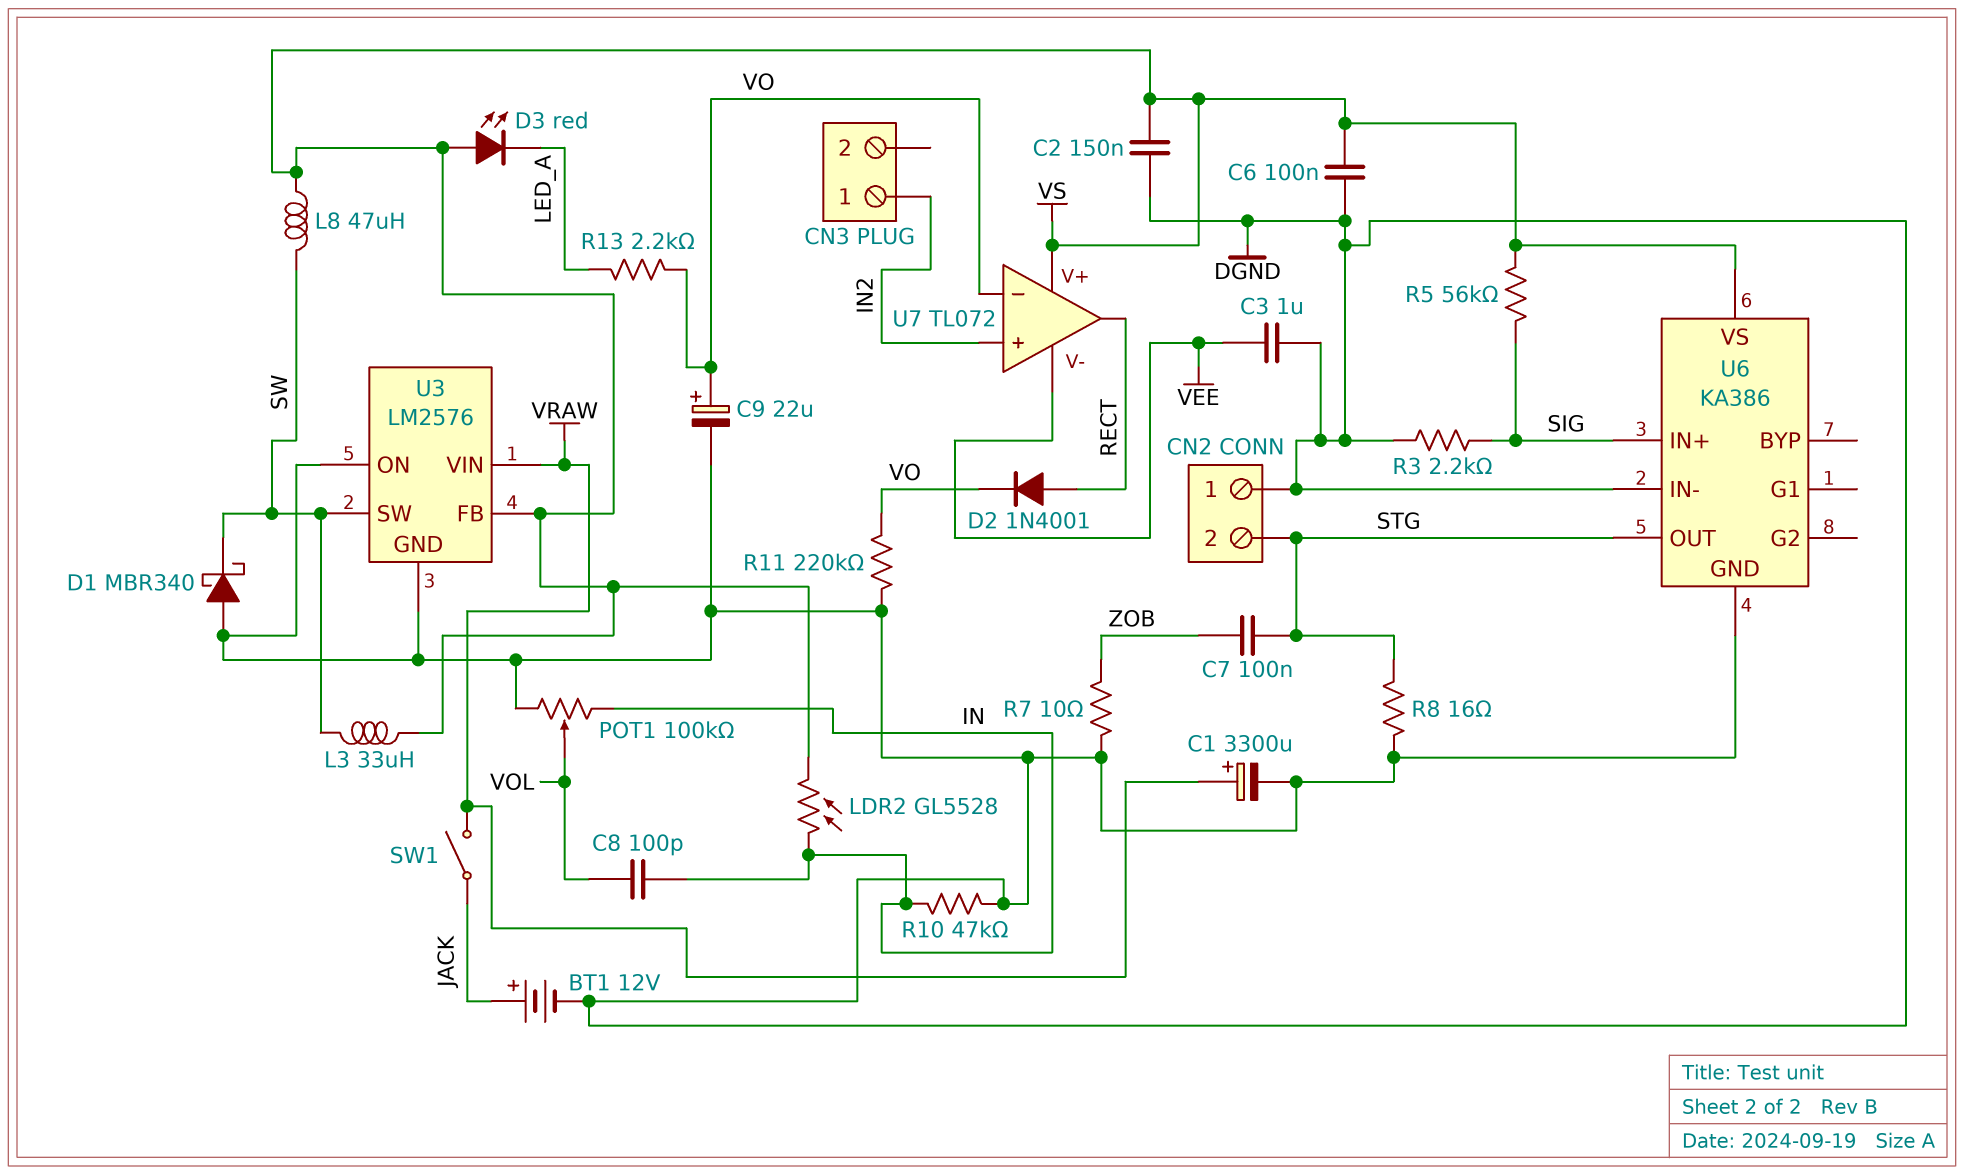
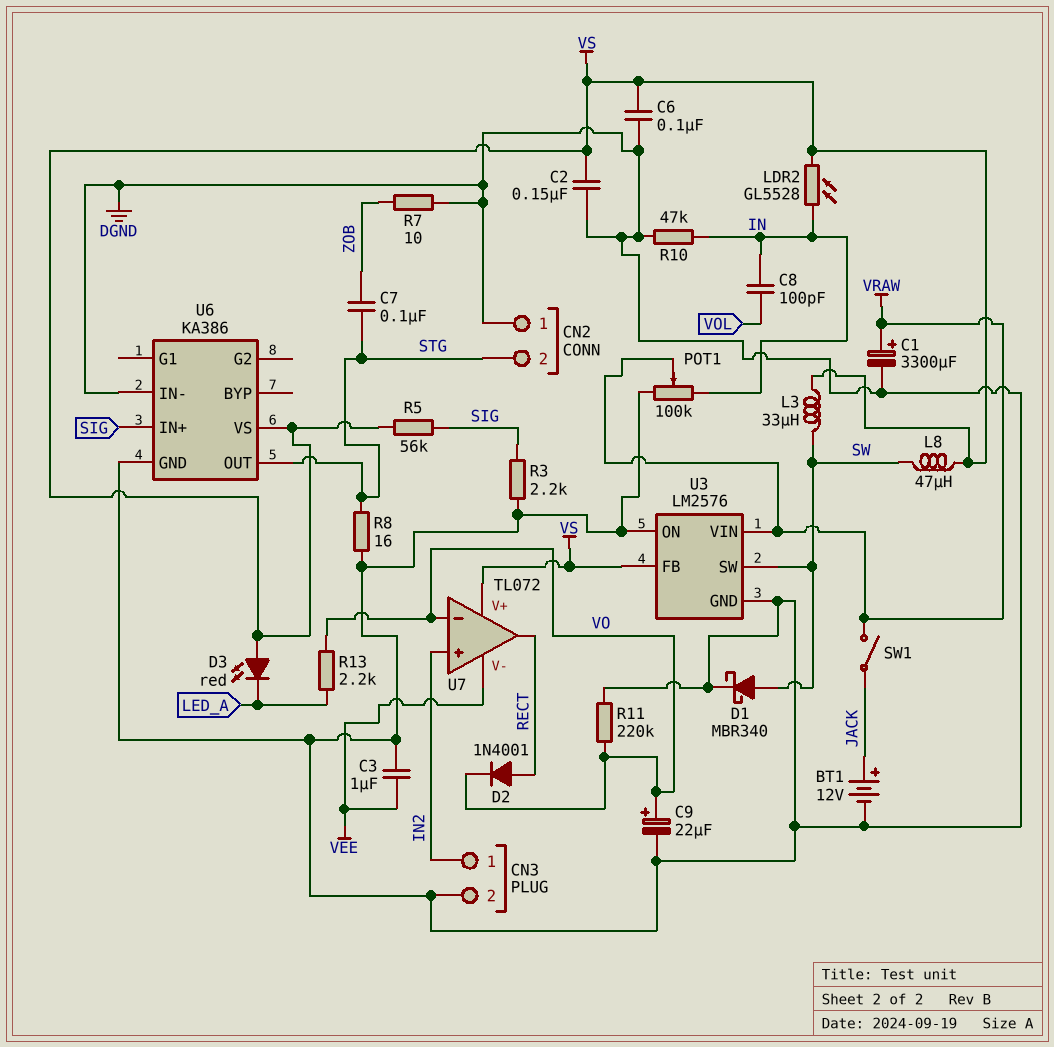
CN3 pin 2: none -> DGND
D1: schottky MBR340 (A DGND, K SW) -> schottky MBR340 (A SW, K DGND)
POT1: 100k (DGND, IN, wiper VOL) -> 100k (DGND, IN, wiper VRAW)

